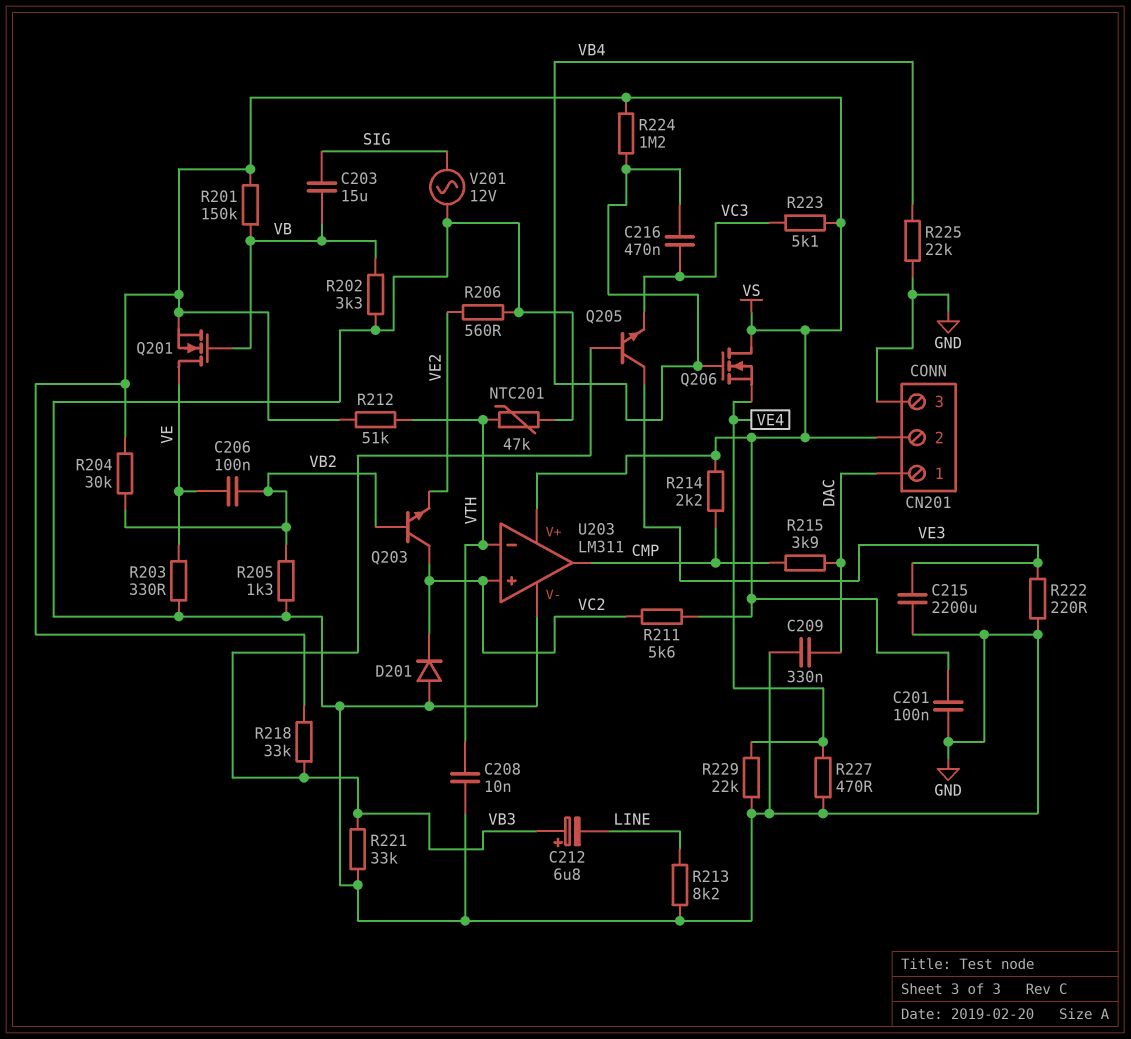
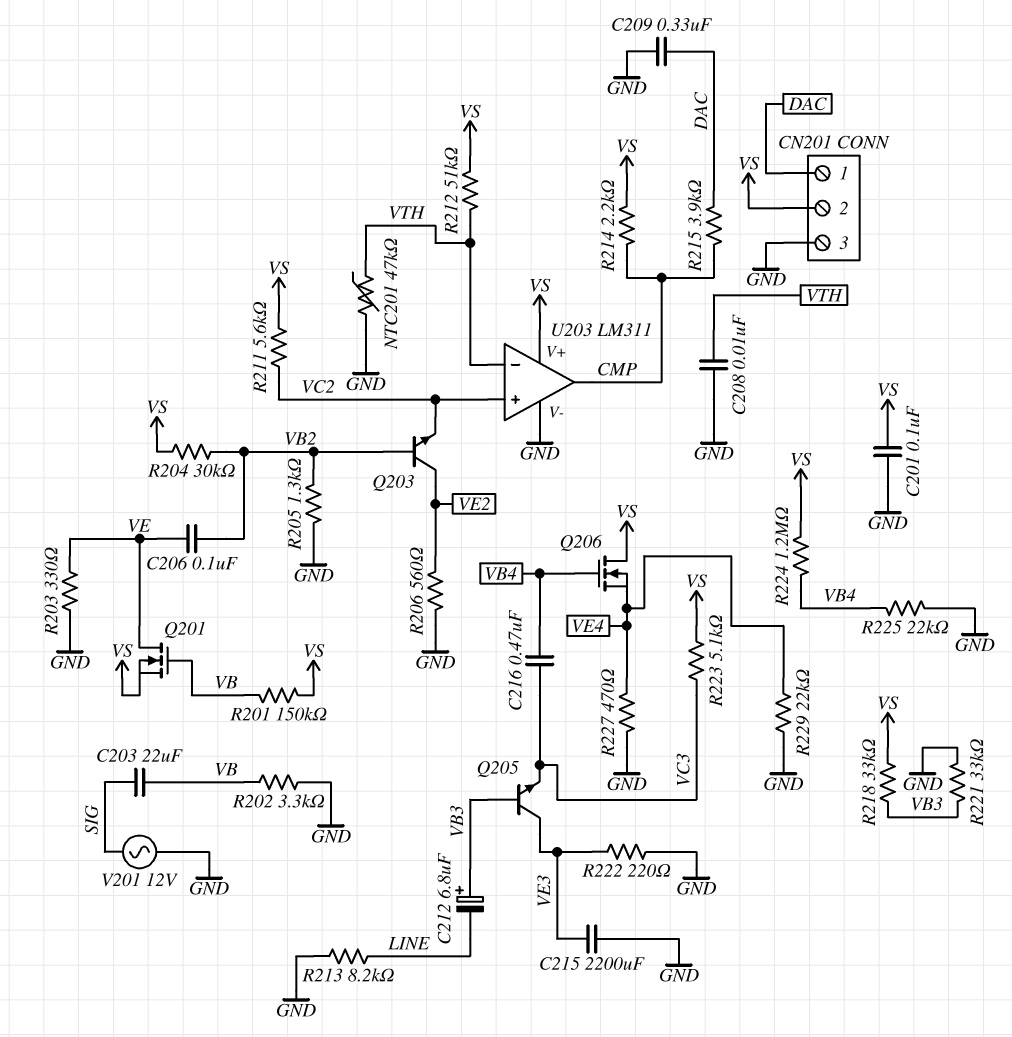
C203: 15uF (SIG, VB) -> 22uF (SIG, VB)
D201: diode (A GND, K VC2) -> none
Q203: NPN (B VB2, C VC2, E VE2) -> NPN (B VB2, C VE2, E VC2)

